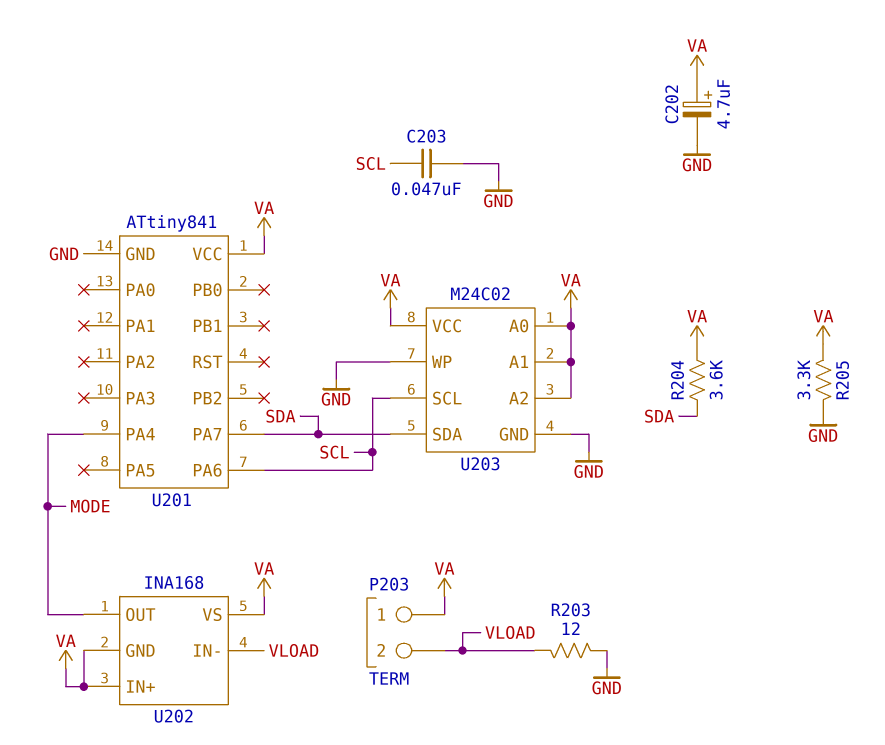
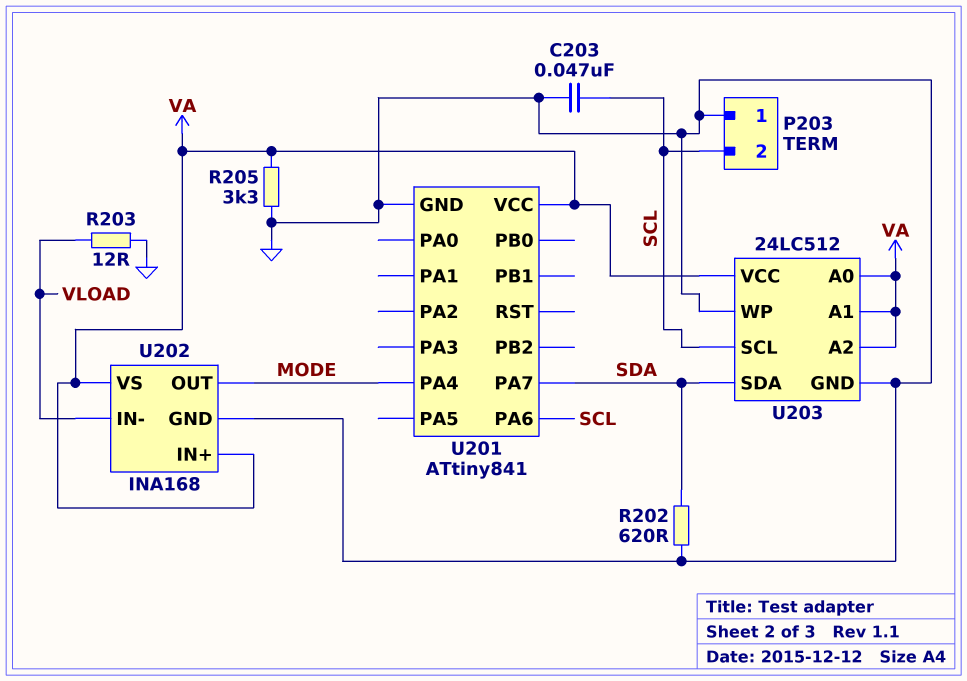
C202: 4.7uF (plus VA, minus GND) -> none
P203 pin 1: VA -> GND
P203 pin 2: VLOAD -> SCL
R202: none -> 620 (GND, SDA)
R204: 3.6k (SDA, VA) -> none
U202 pin GND: VA -> GND
U203: M24C02 -> 24LC512

